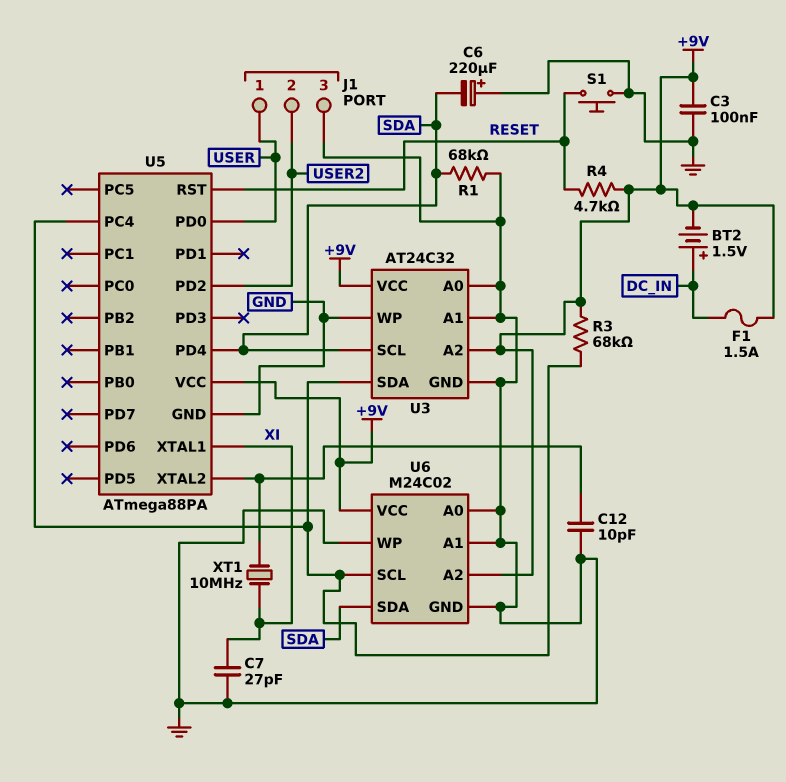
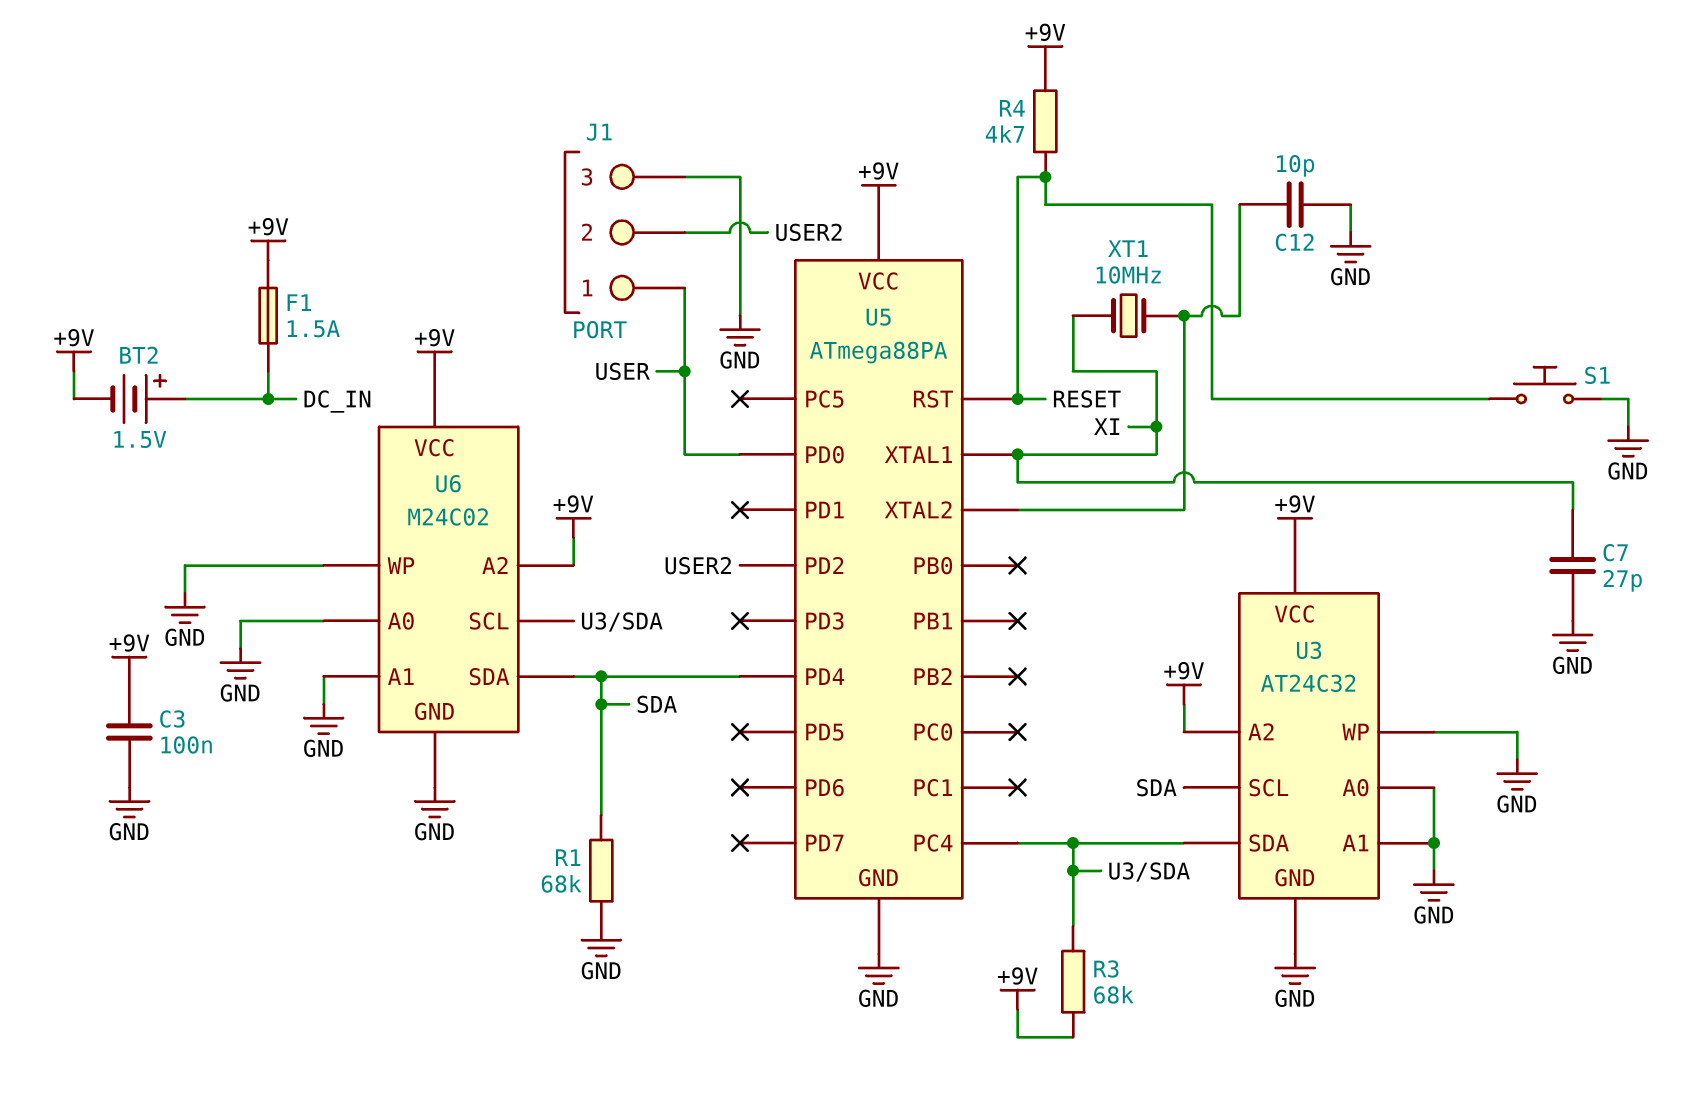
C6: 220uF (plus GND, minus SDA) -> none

